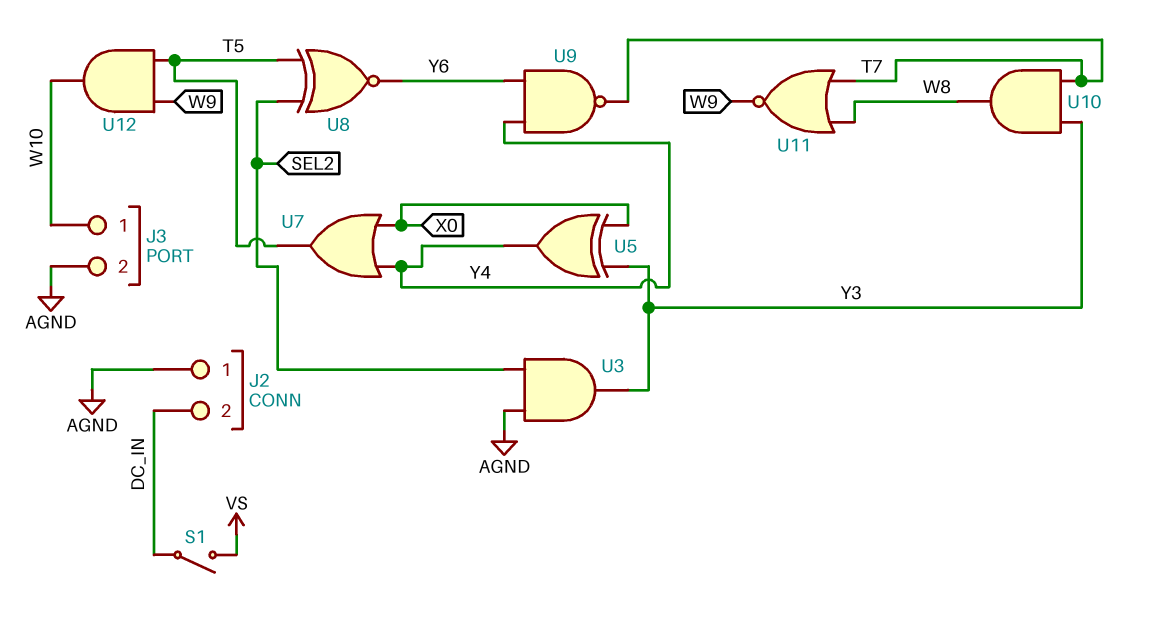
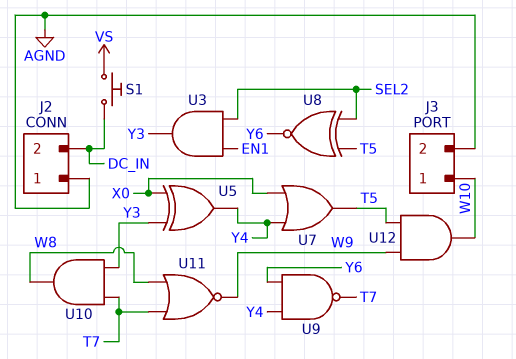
S1: switch (DC_IN, VS) -> button (DC_IN, VS)
U3: AND (in AGND, in SEL2, out Y3) -> AND (in EN1, in SEL2, out Y3)

